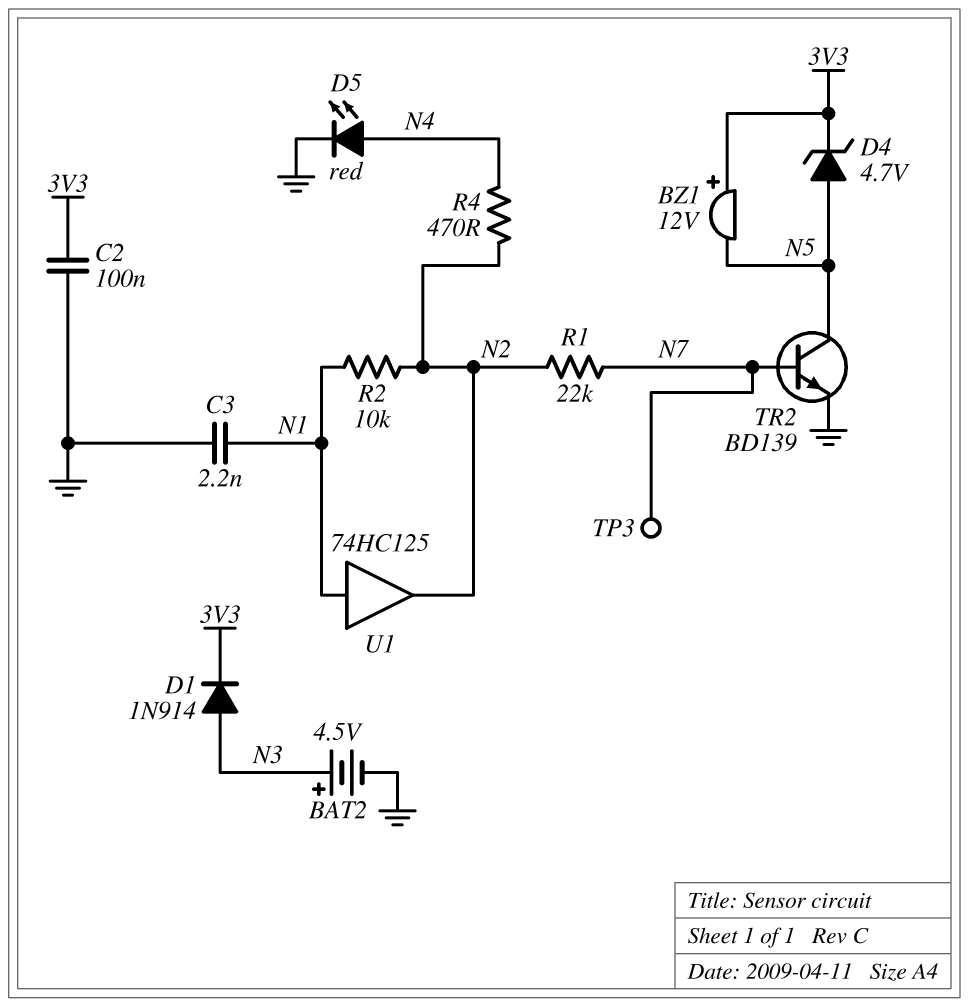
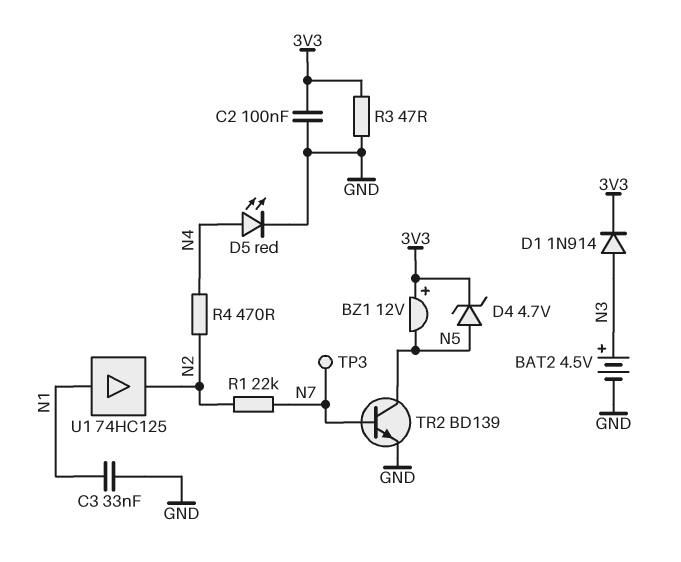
C3: 2.2nF (GND, N1) -> 33nF (GND, N1)
R2: 10k (N1, N2) -> none
R3: none -> 47 (3V3, GND)

